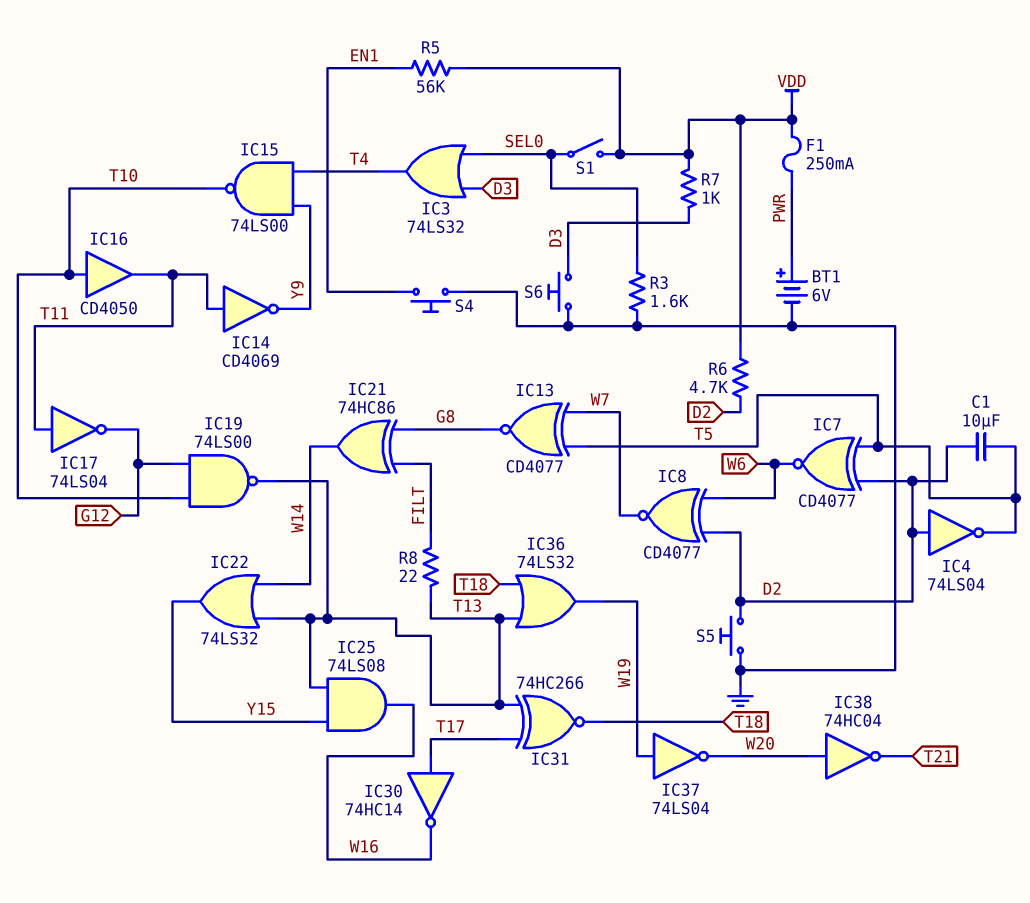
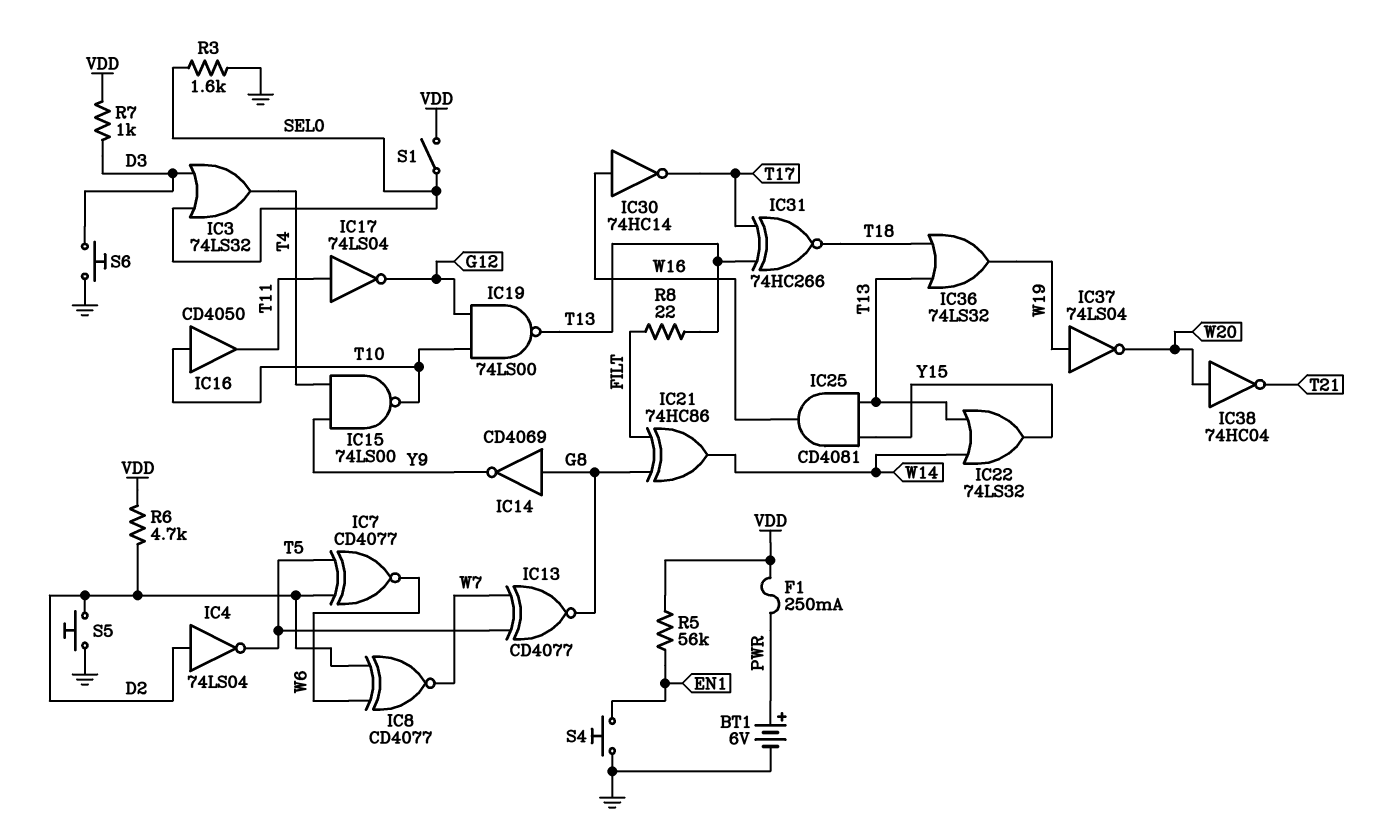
C1: 10uF (D2, T5) -> none
IC14: NOT CD4069 (in T11, out Y9) -> NOT CD4069 (in G8, out Y9)
IC25: AND 74LS08 (in T13, in Y15, out W16) -> AND CD4081 (in T13, in Y15, out W16)
IC30: NOT 74HC14 (in T17, out W16) -> NOT 74HC14 (in W16, out T17)

